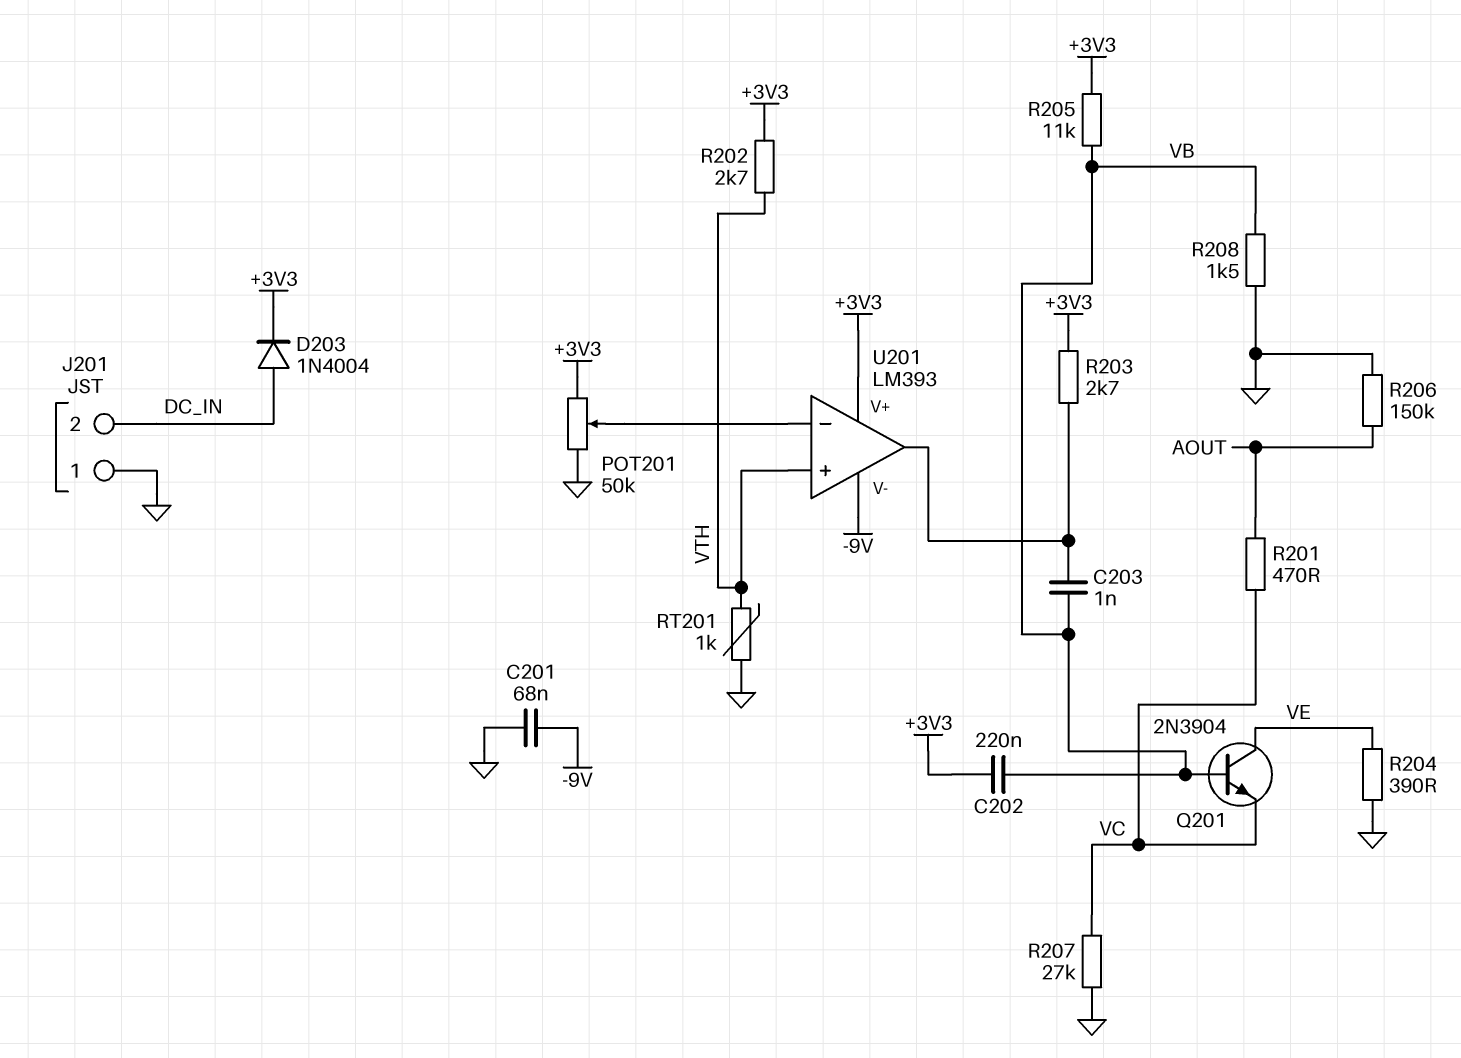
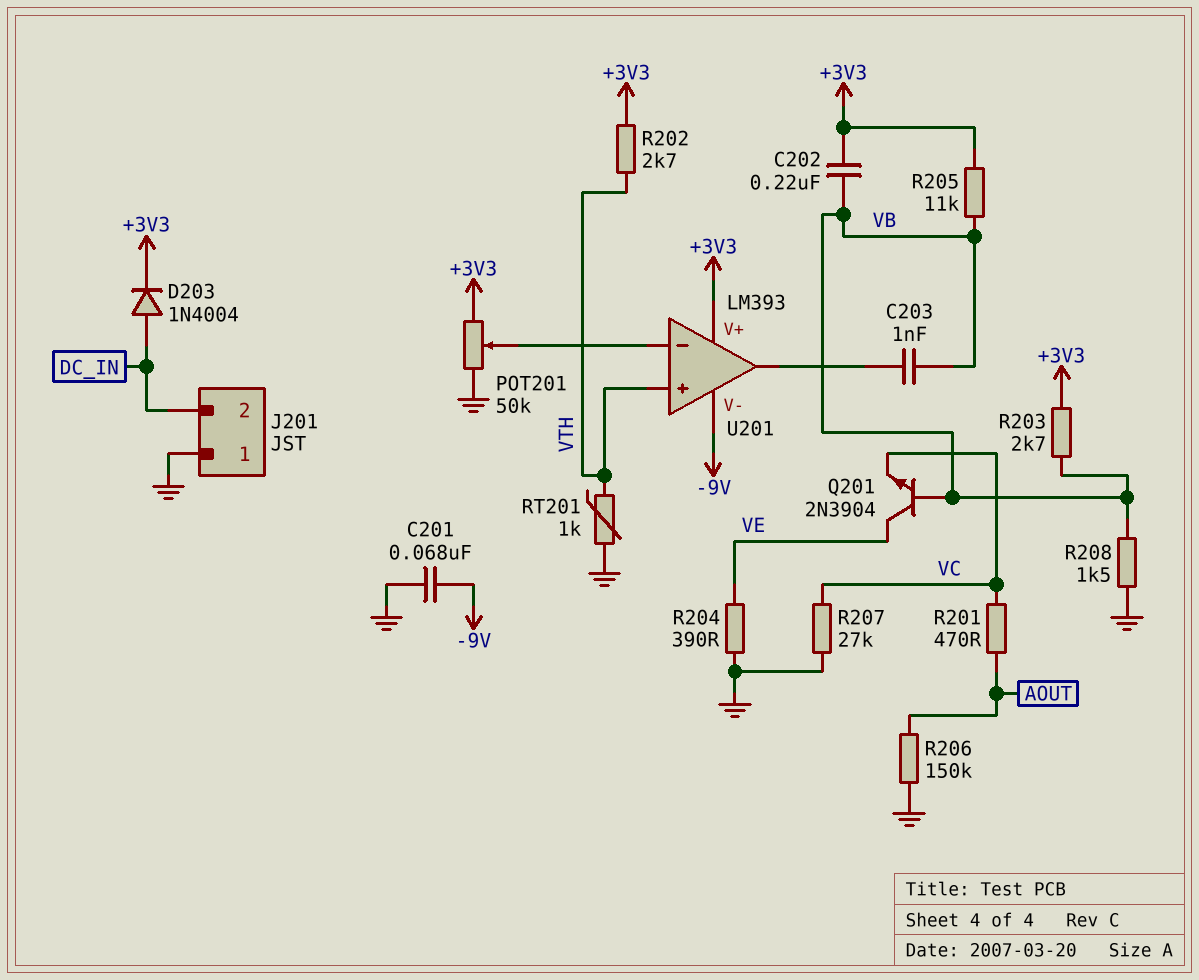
R203: 2.7k (+3V3, U201/out) -> 2.7k (+3V3, VB)

